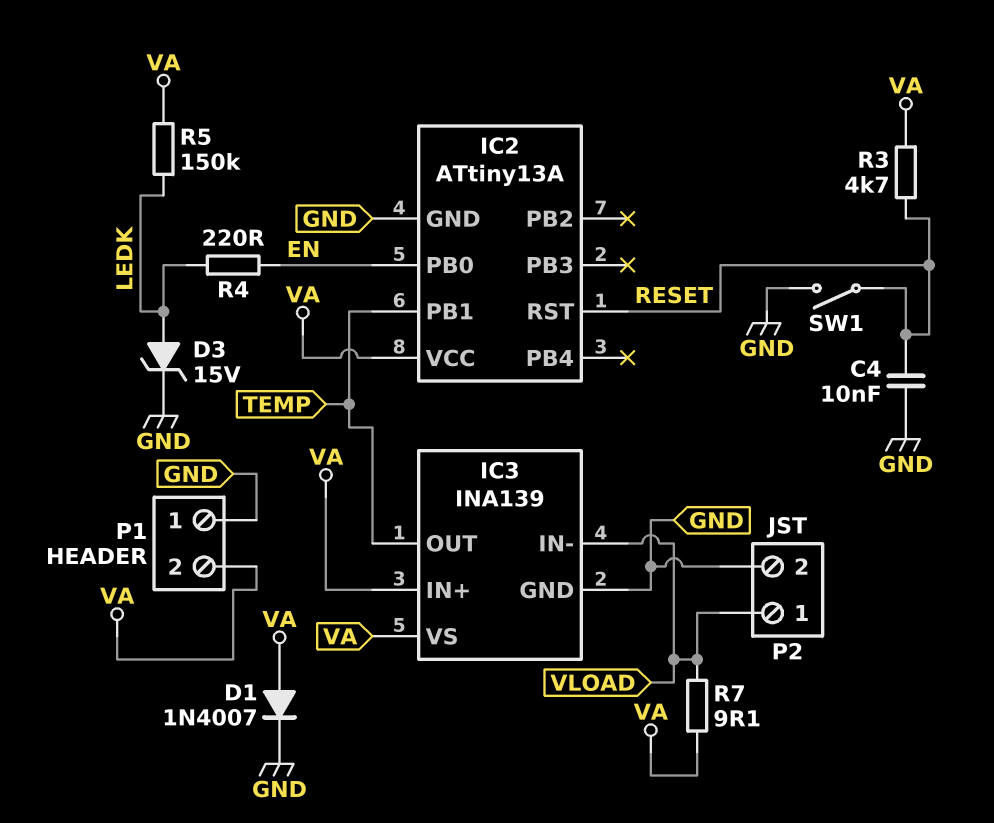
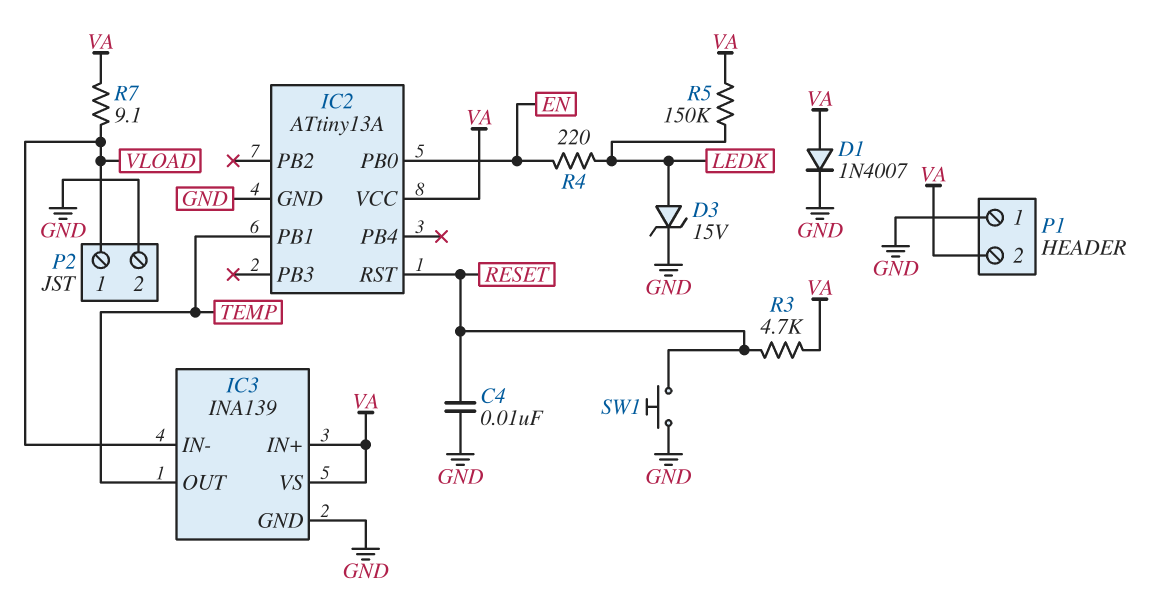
SW1: switch (GND, RESET) -> button (GND, RESET)

